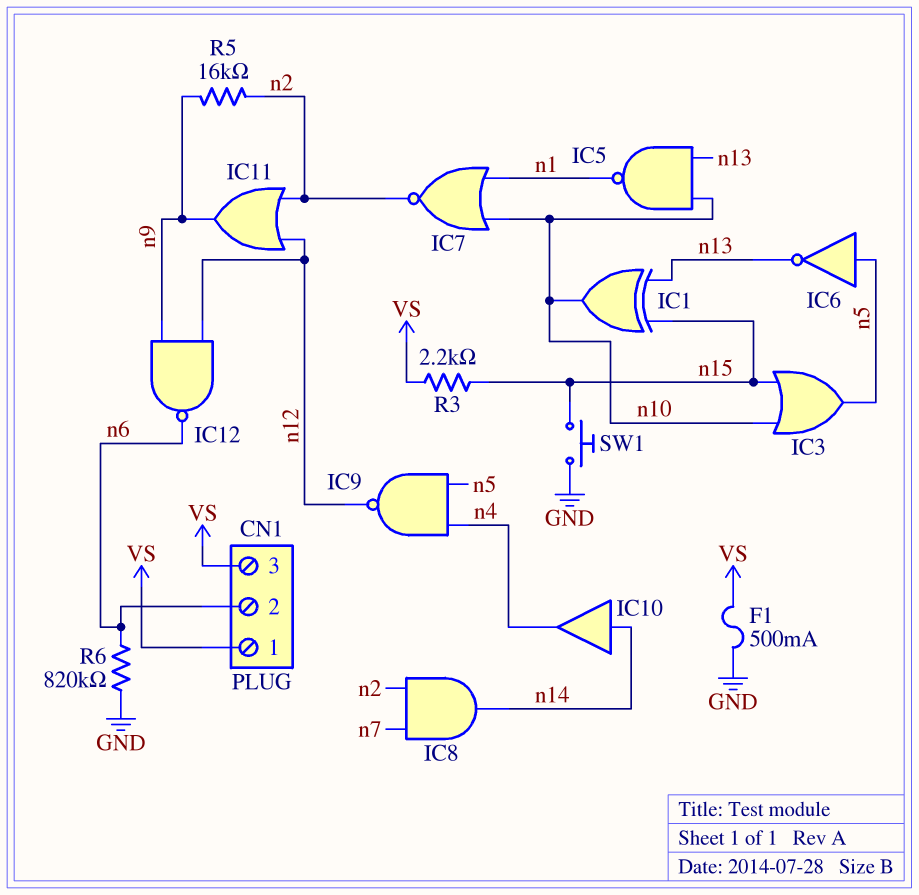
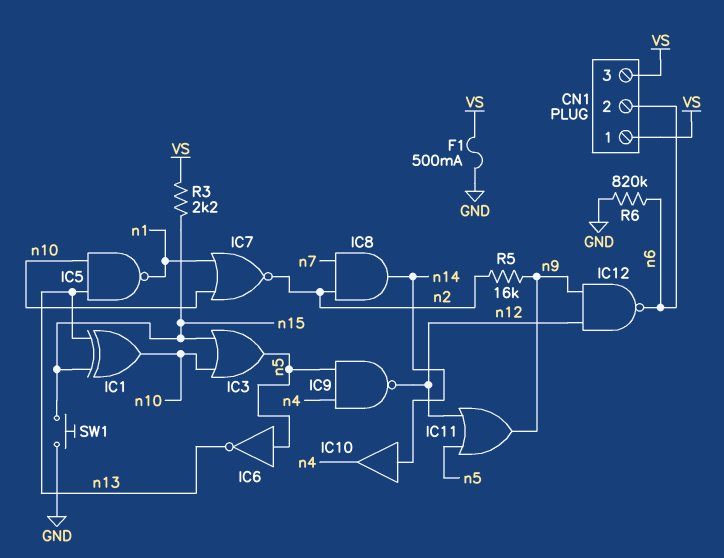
IC11: OR (in n2, in n12, out n9) -> OR (in n5, in n12, out n9)

